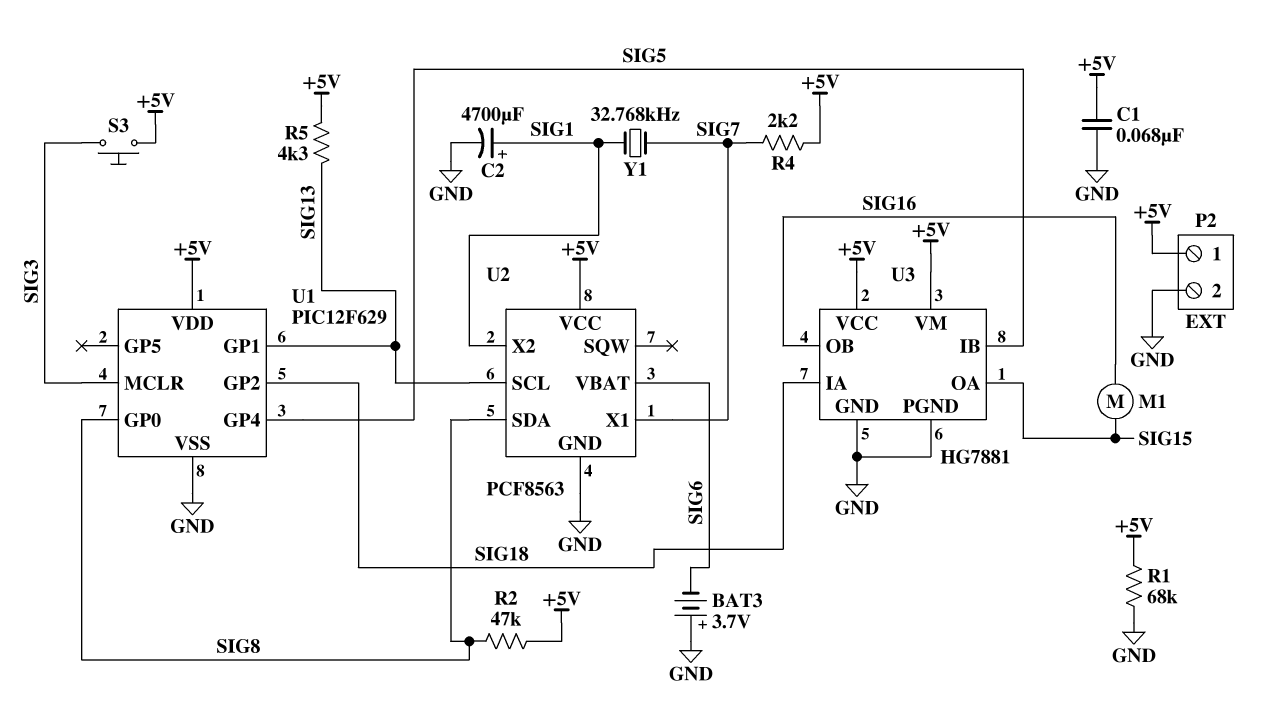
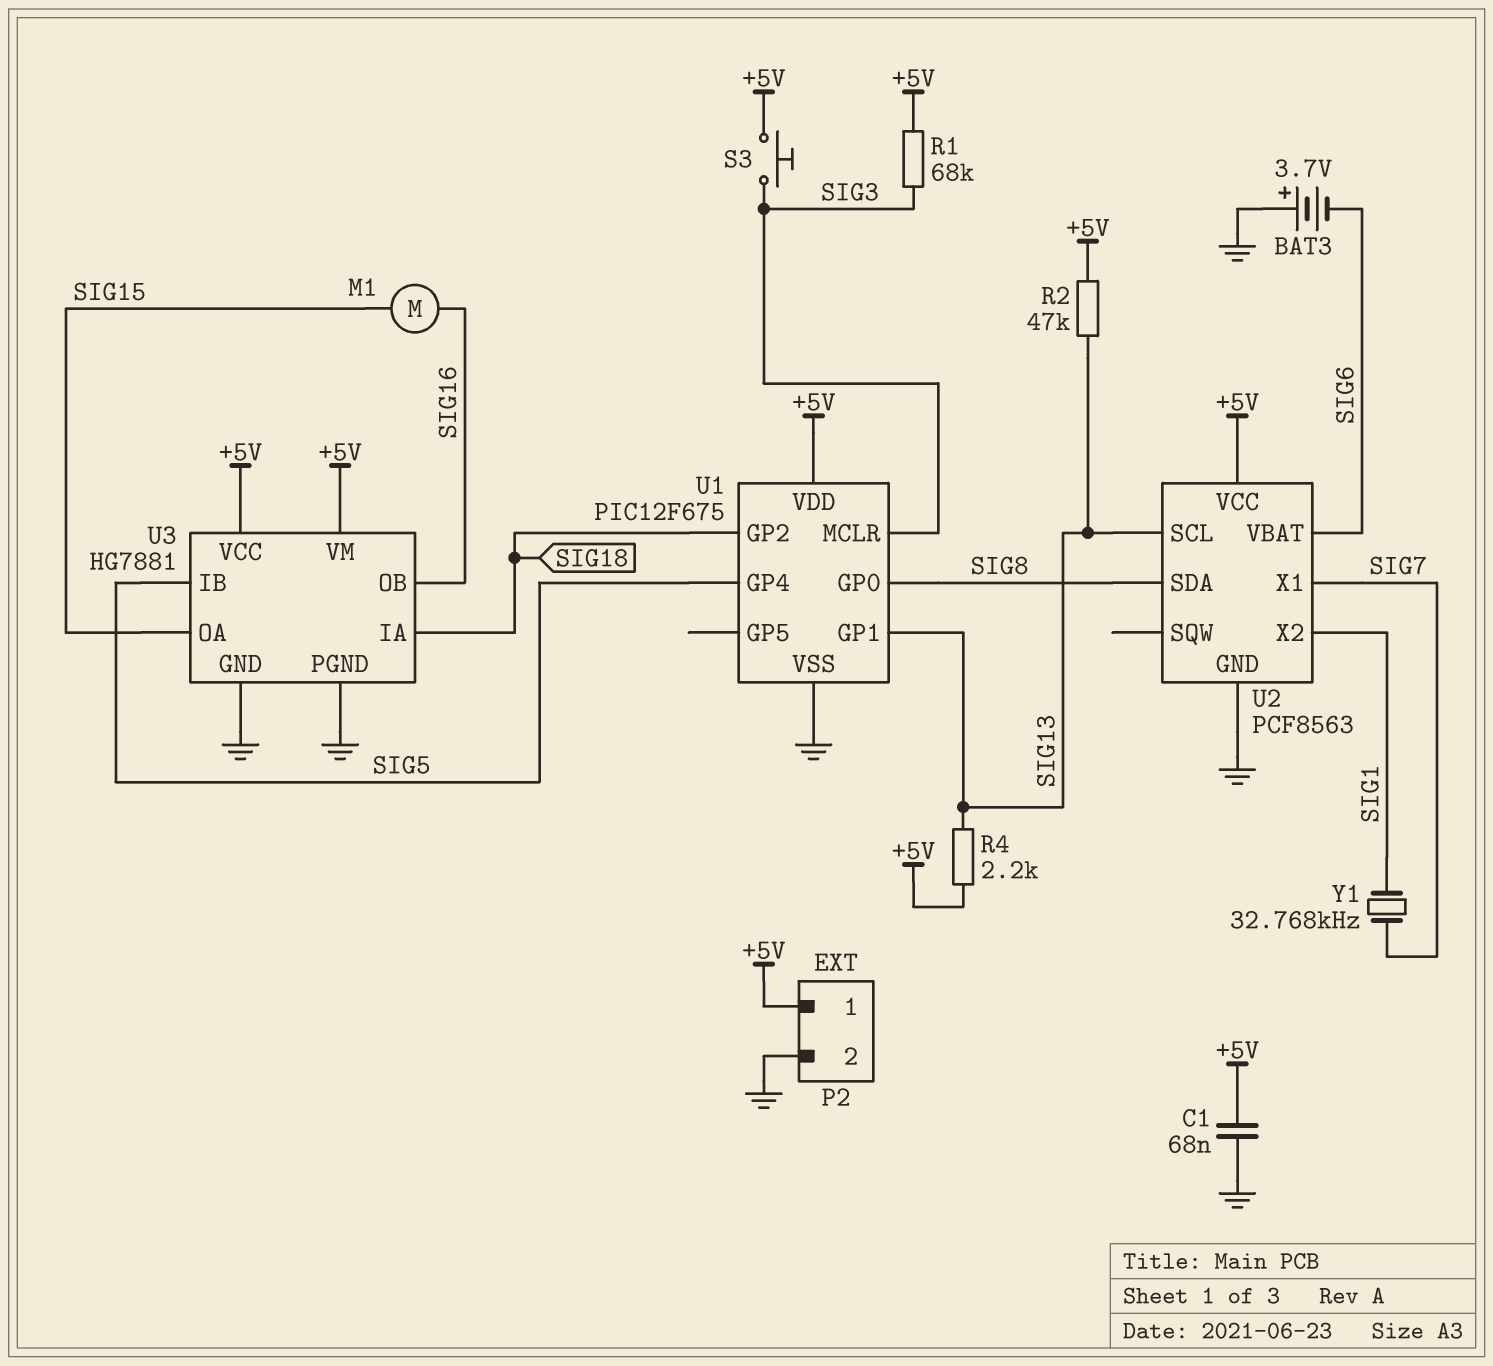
C2: 4700uF (plus SIG1, minus GND) -> none
R1: 68k (+5V, GND) -> 68k (+5V, SIG3)
R2: 47k (+5V, SIG8) -> 47k (+5V, SIG13)
R4: 2.2k (+5V, SIG7) -> 2.2k (+5V, SIG13)
R5: 4.3k (+5V, SIG13) -> none
U1: PIC12F629 -> PIC12F675

